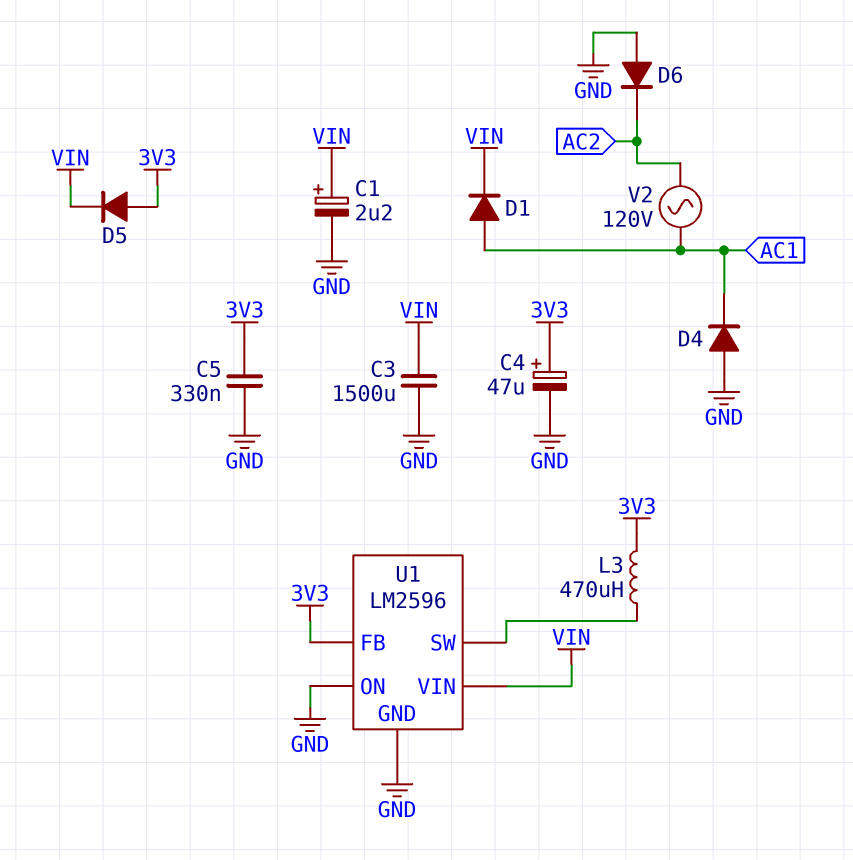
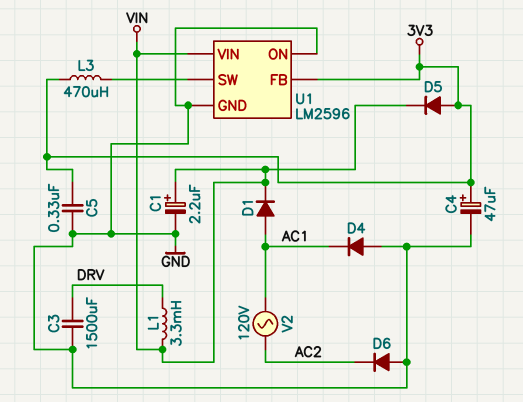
C3: 1500uF (GND, VIN) -> 1500uF (DRV, GND)
L1: none -> 3.3mH (DRV, VIN)

